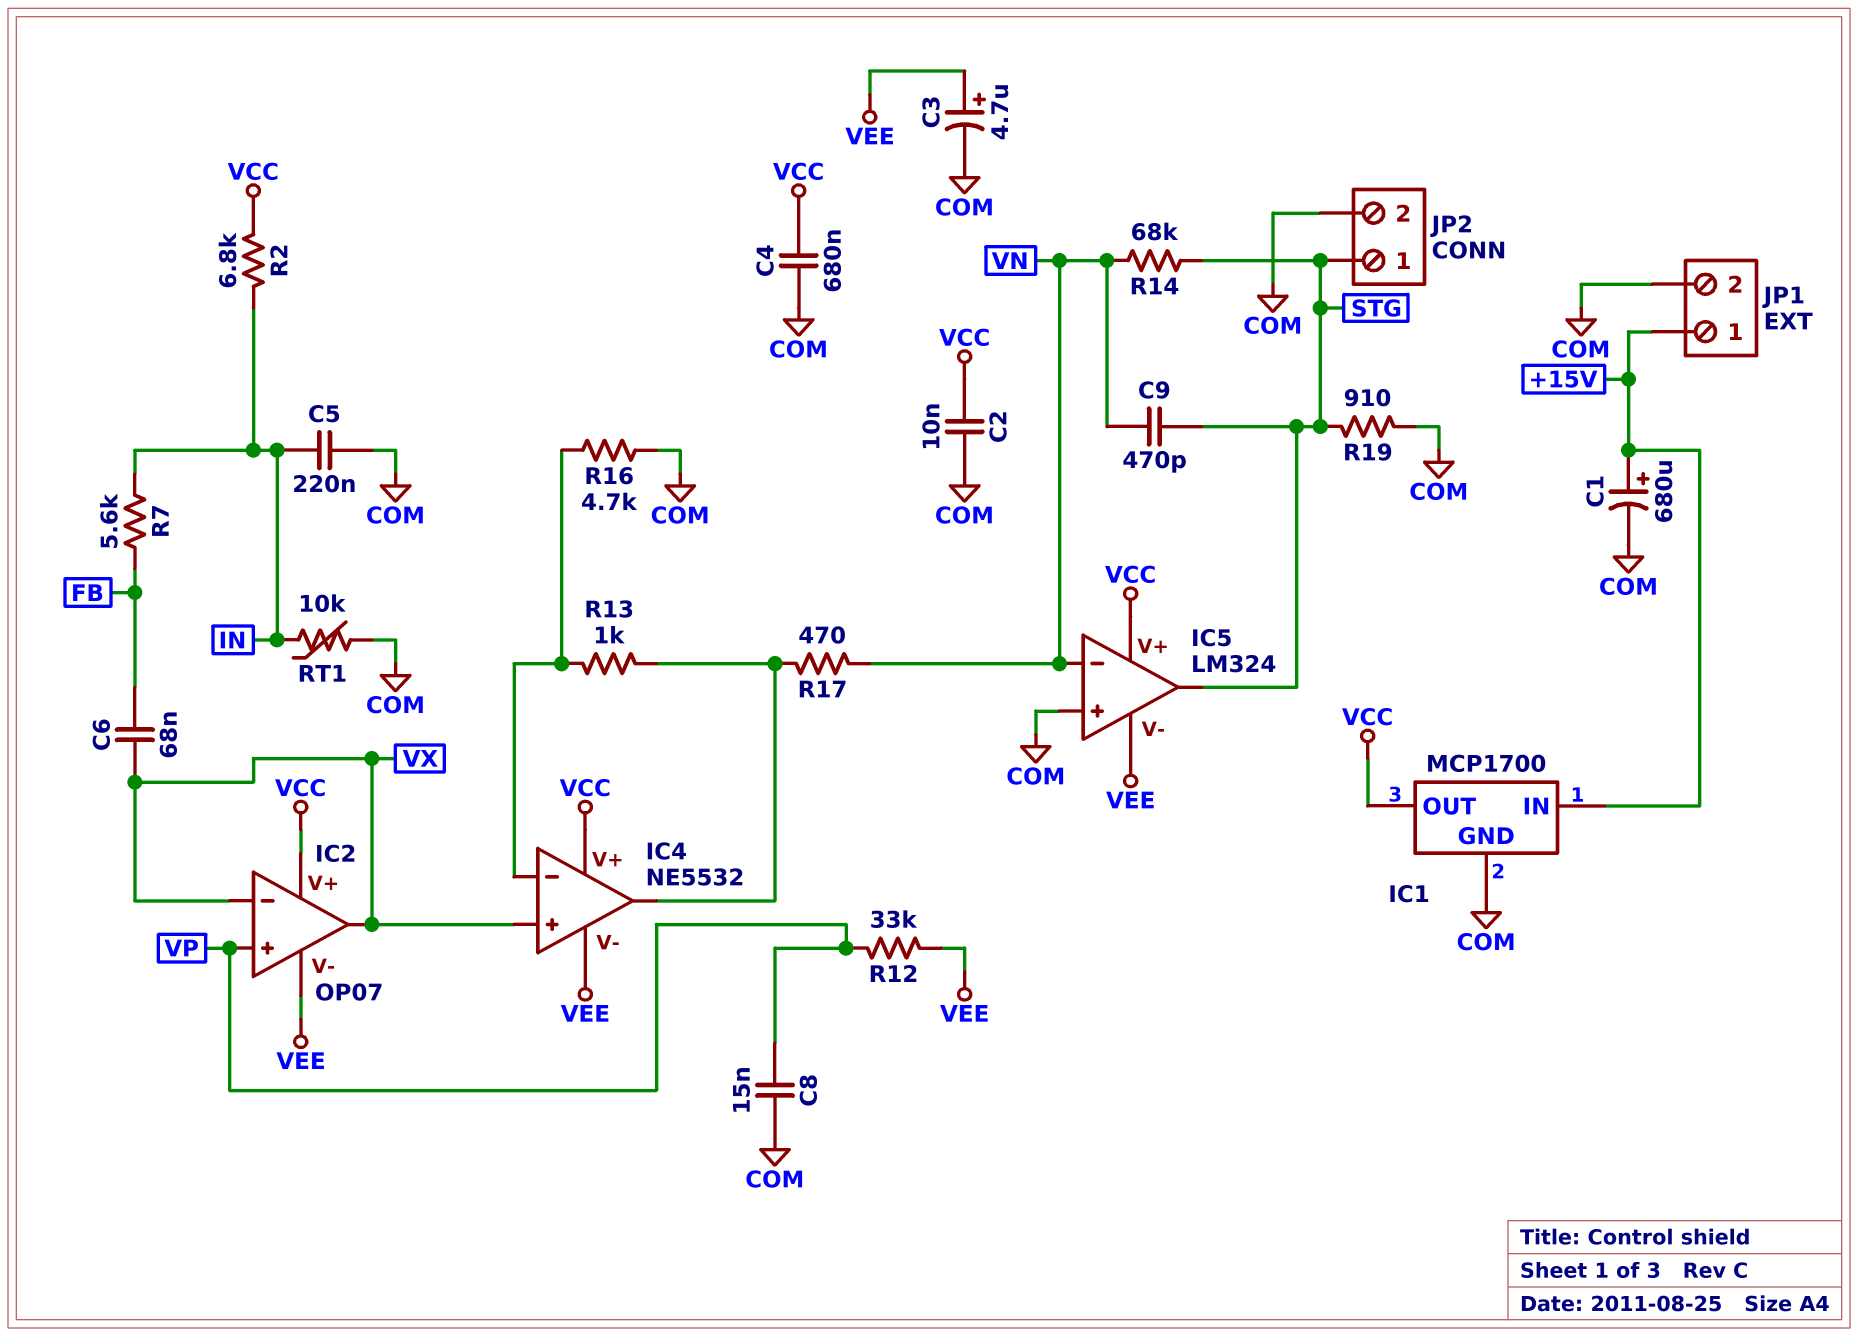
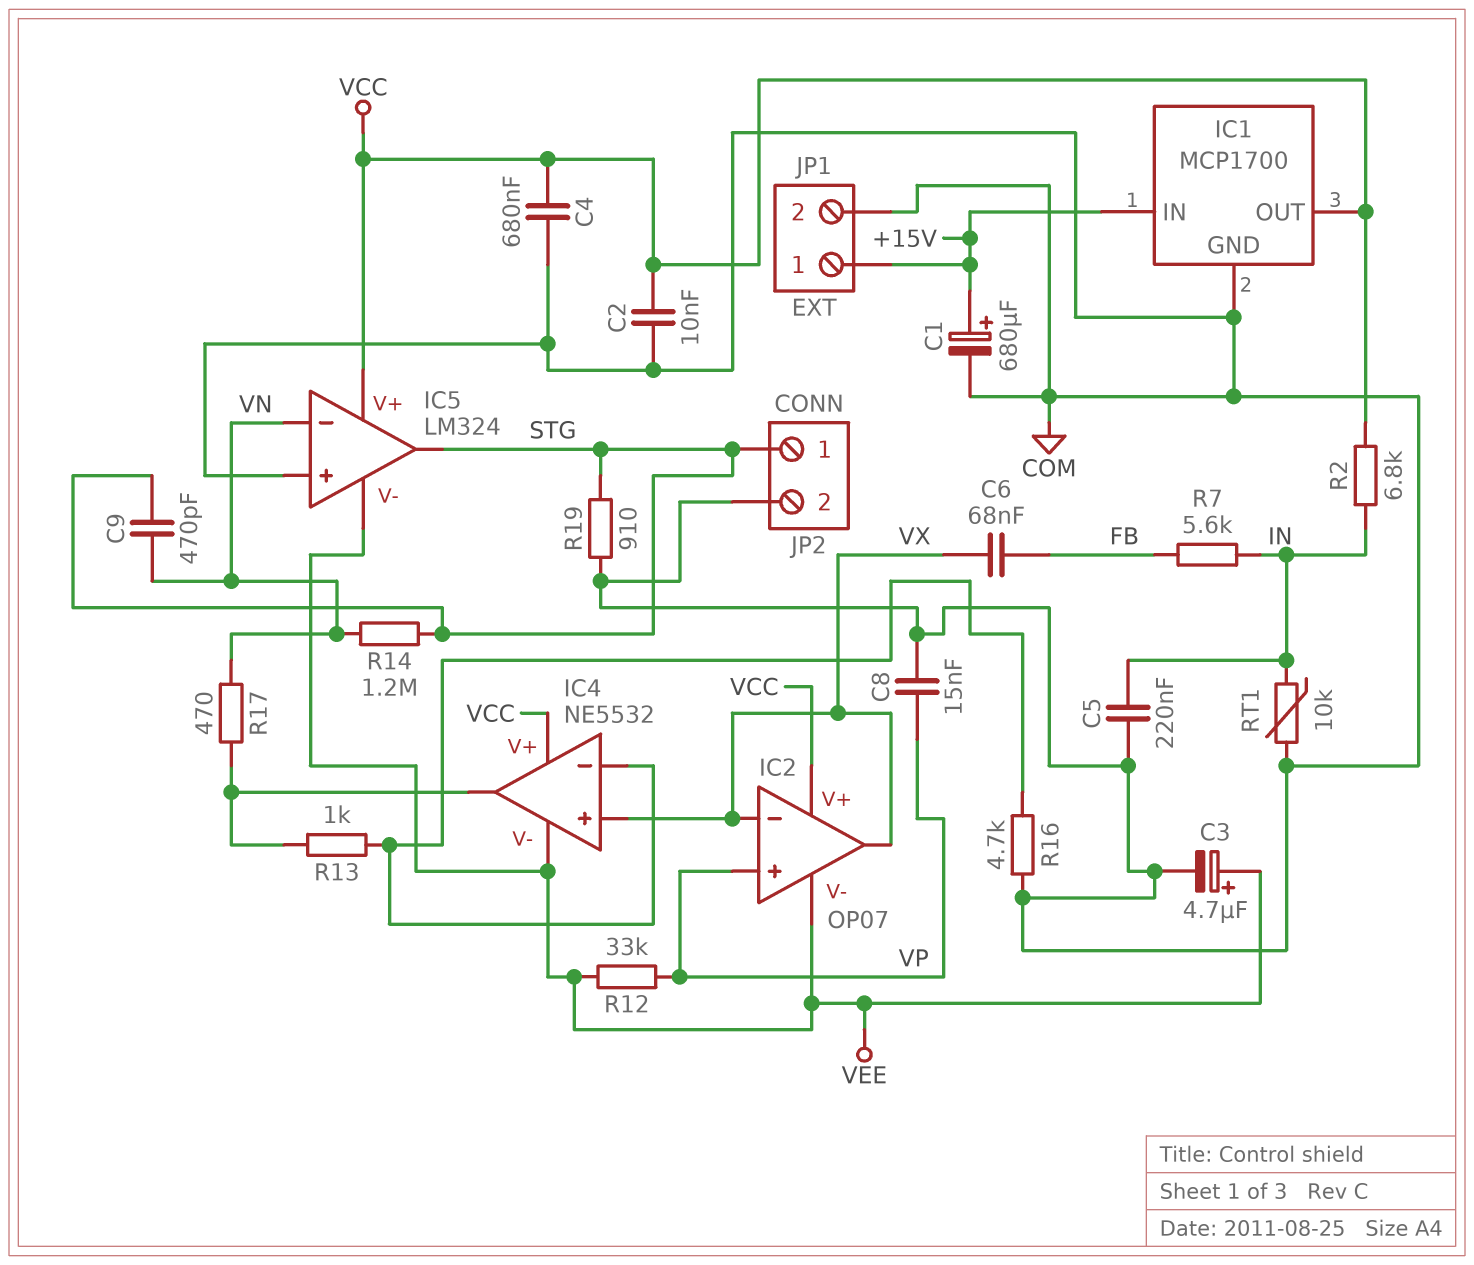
R14: 68k (STG, VN) -> 1.2M (STG, VN)

